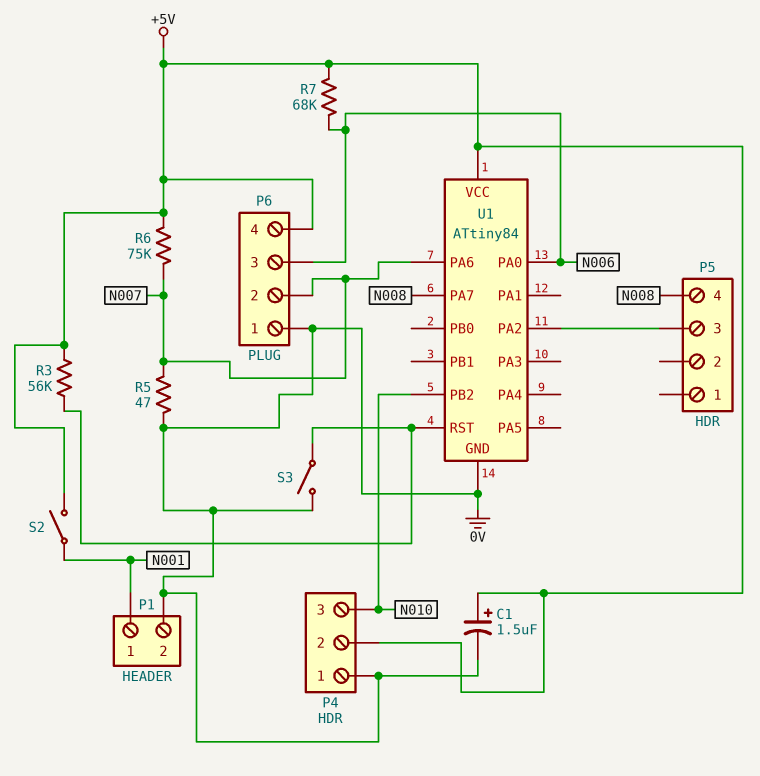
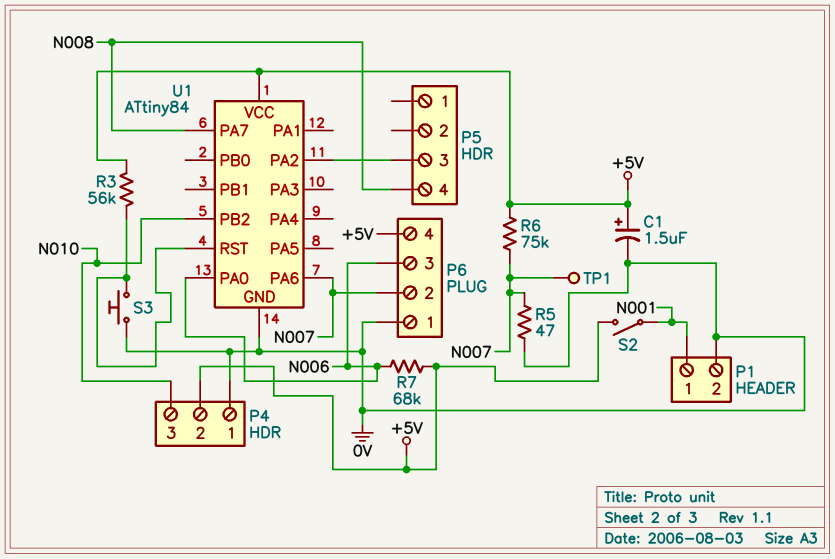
S3: switch (0V, U1/RST) -> button (0V, U1/RST)
TP1: none -> test point (N007)

